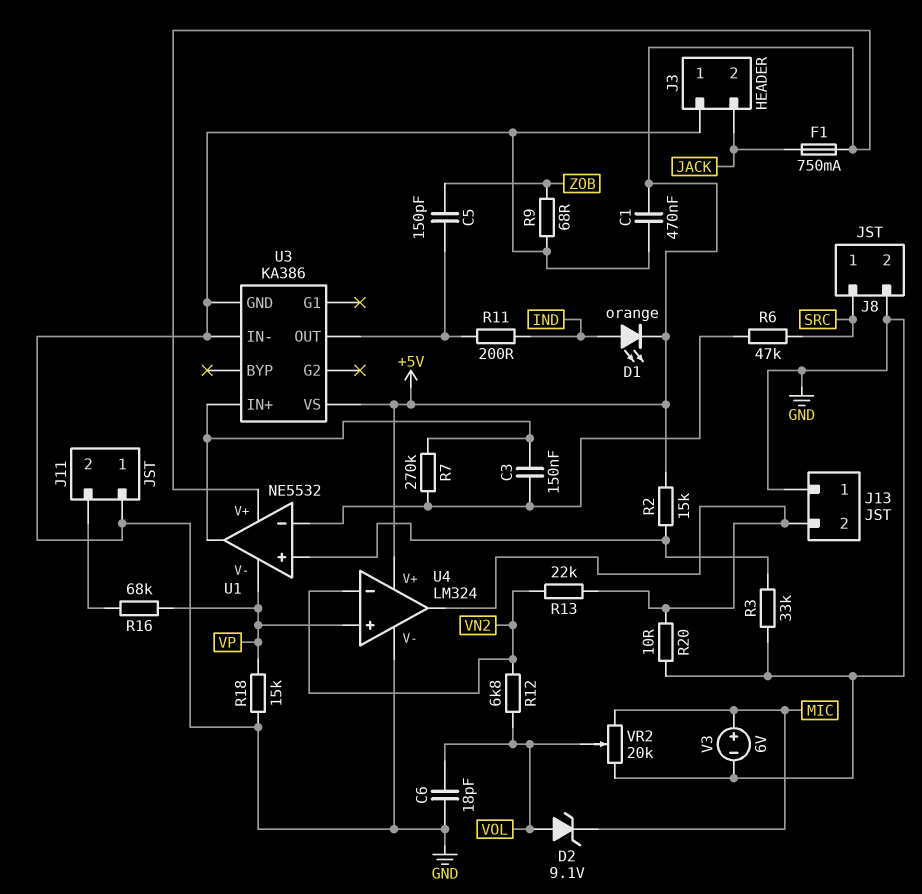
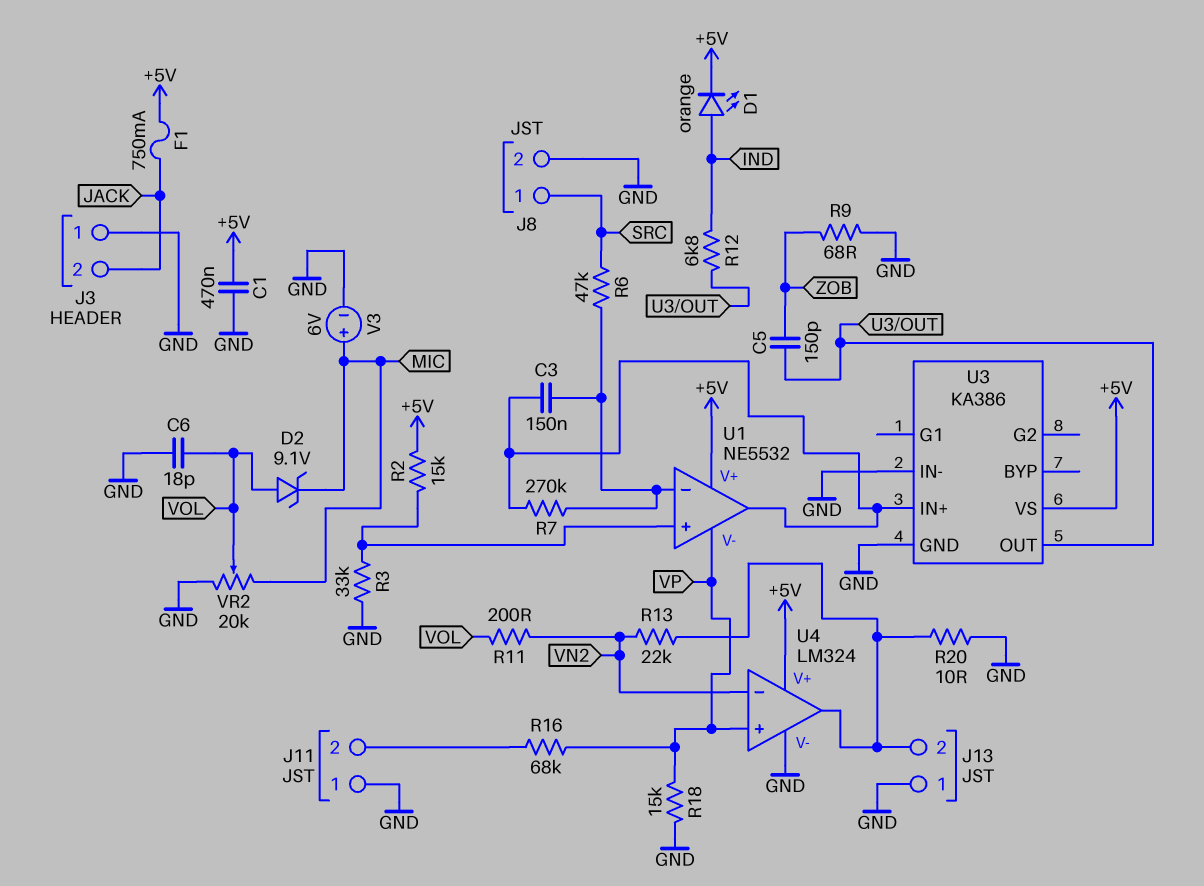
R11: 200 (IND, U3/OUT) -> 200 (VN2, VOL)
R12: 6.8k (VN2, VOL) -> 6.8k (IND, U3/OUT)

